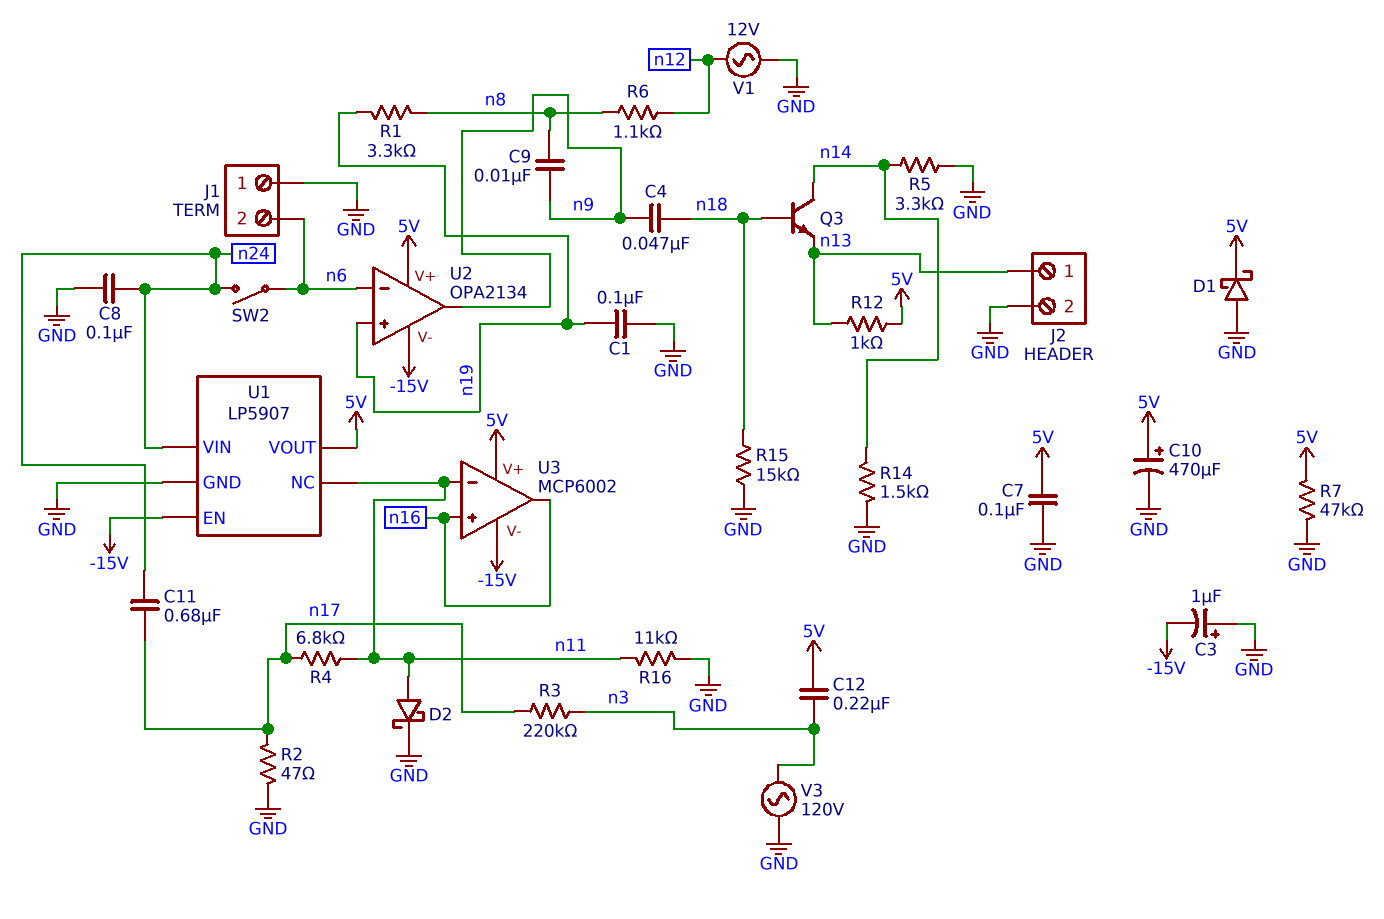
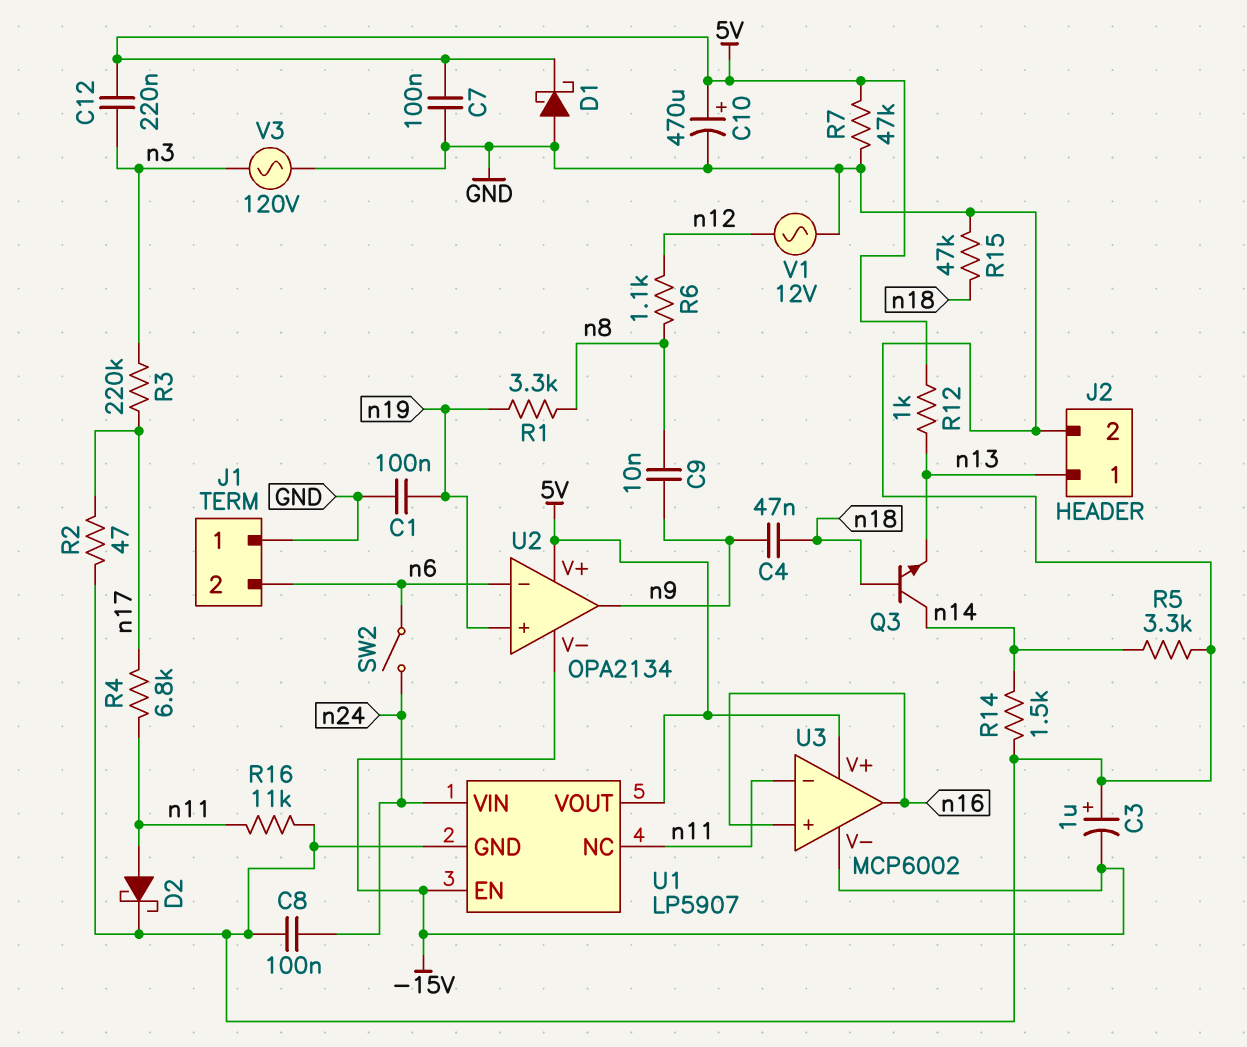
C11: 680nF (n17, n24) -> none
R15: 15k (GND, n18) -> 47k (GND, n18)

